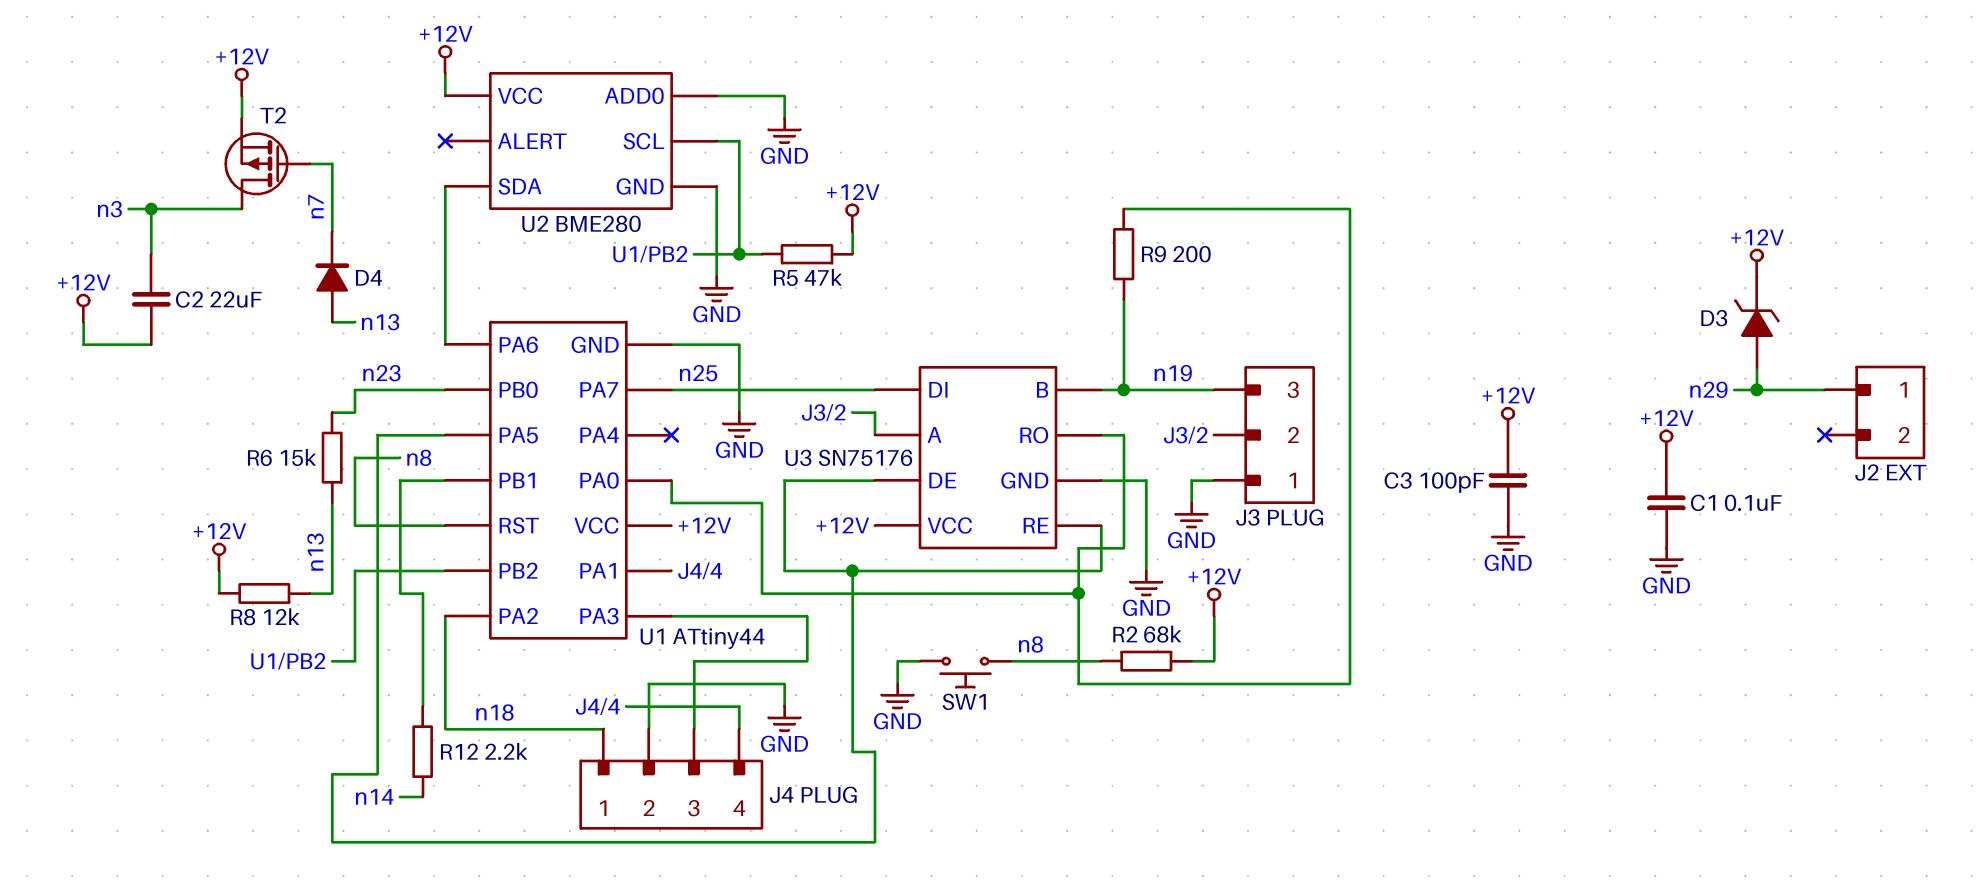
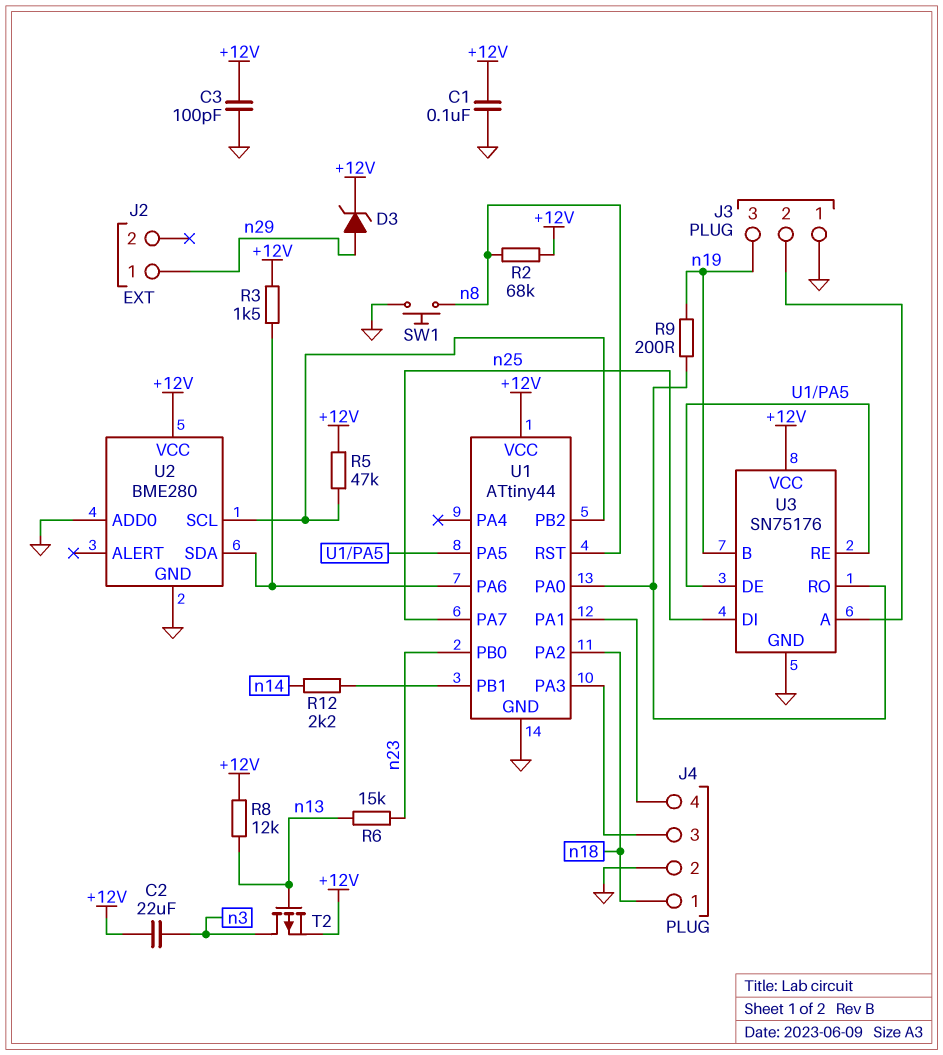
D4: diode (A n13, K n7) -> none
R3: none -> 1.5k (+12V, U1/PA6)
T2: PMOS (G n7, D n3, S +12V) -> PMOS (G n13, D n3, S +12V)

